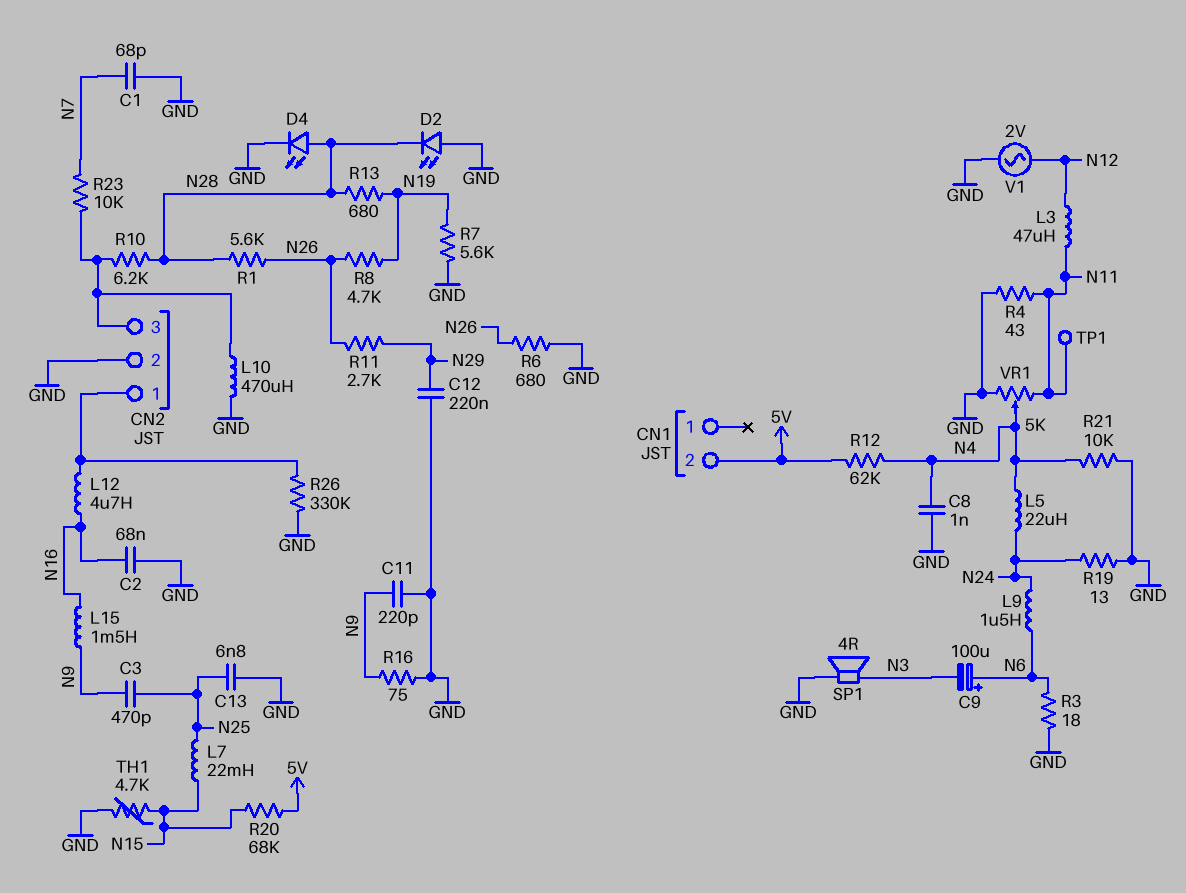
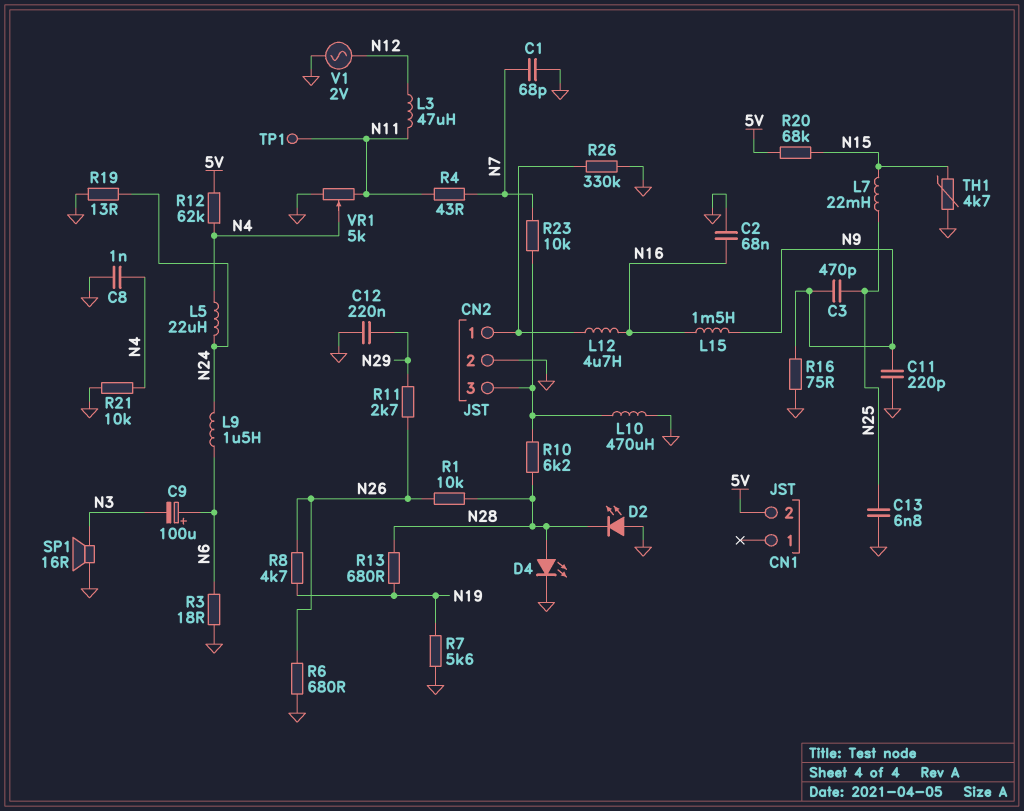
R1: 5.6k (N26, N28) -> 10k (N26, N28)
R4: 43 (GND, N11) -> 43 (N7, N11)
SP1: speaker 4R (GND, N3) -> speaker 16R (GND, N3)

